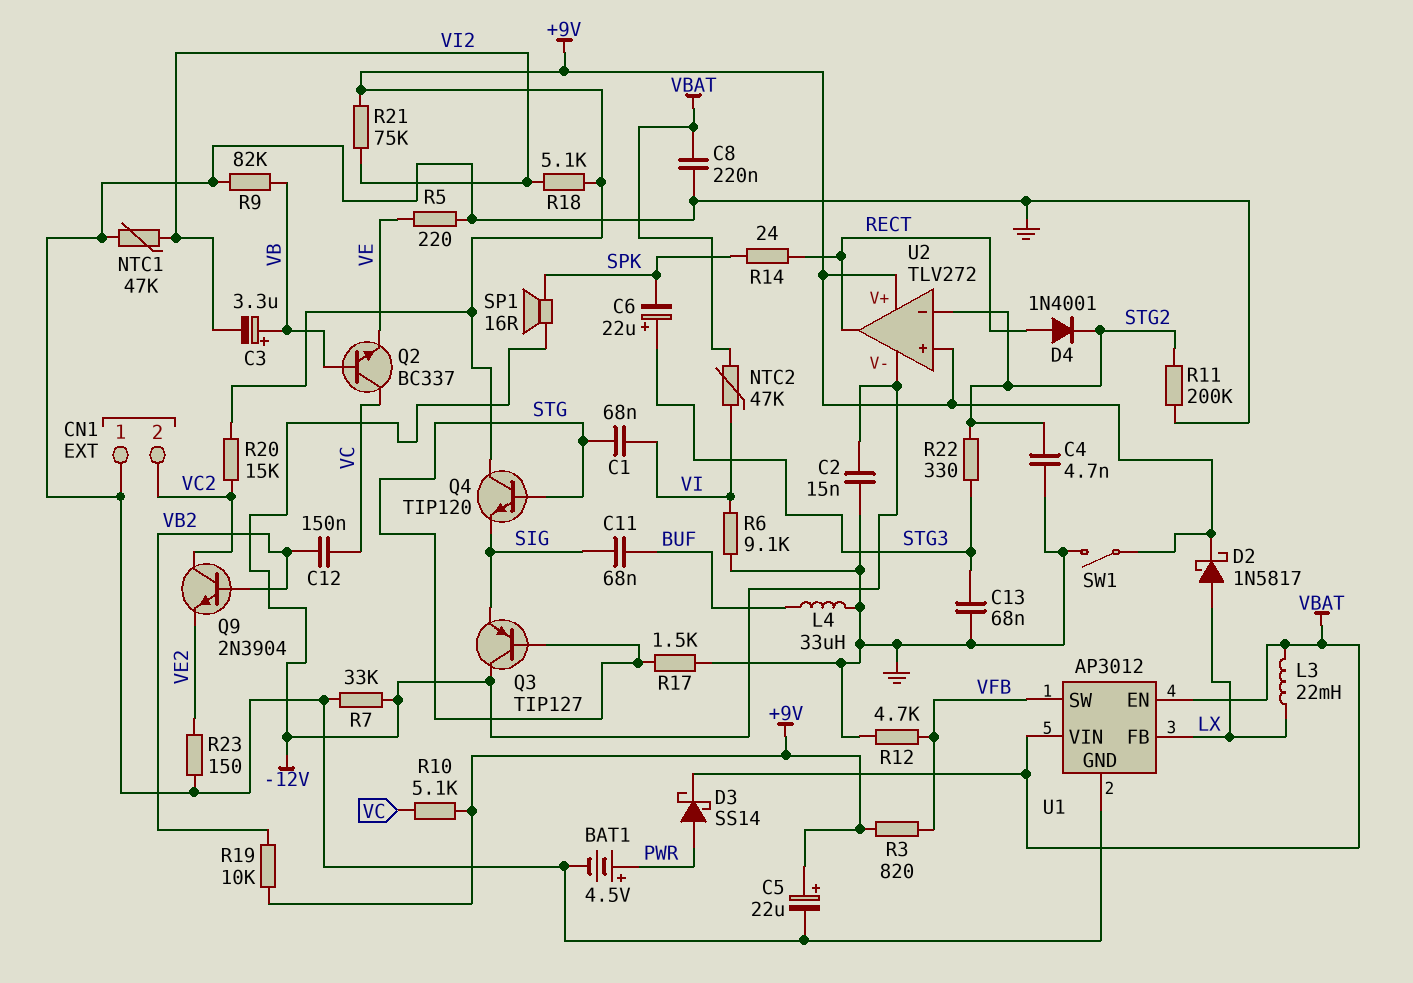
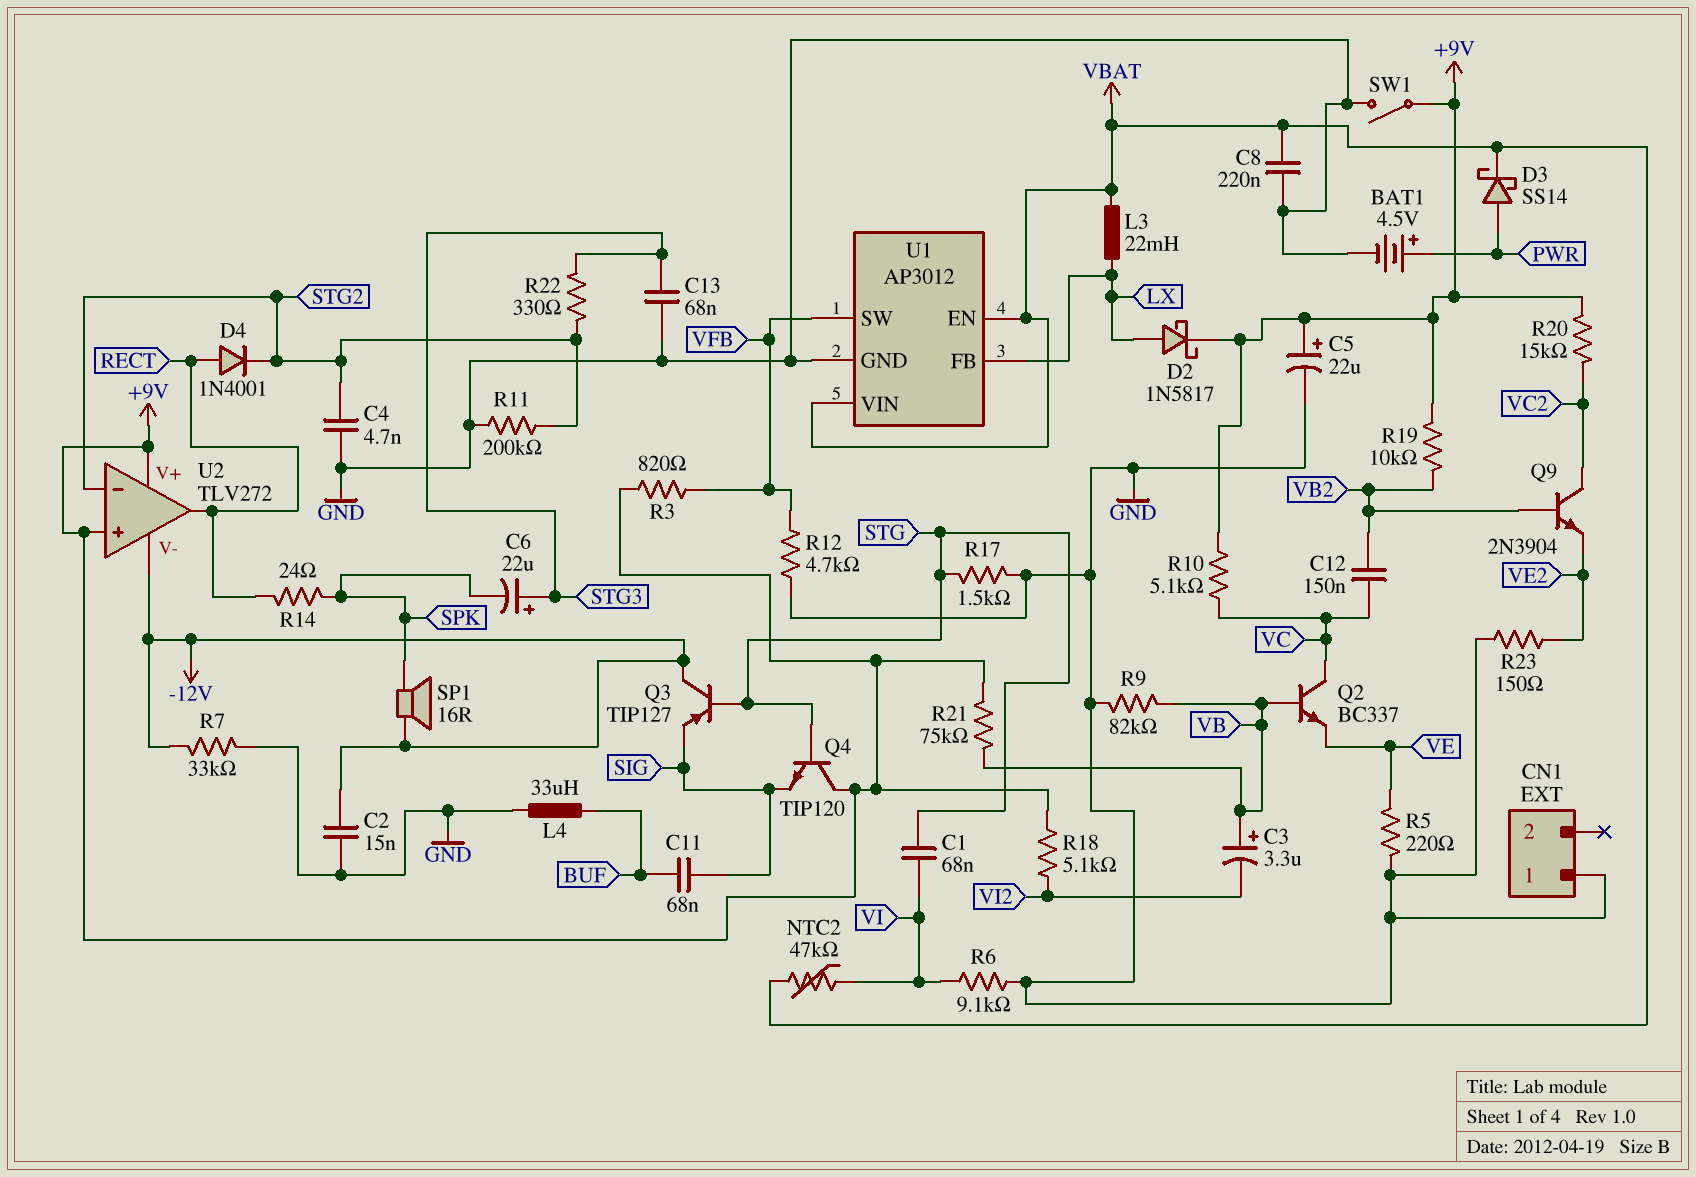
CN1 pin 2: VC2 -> none
NTC1: 47k (GND, VI2) -> none
R21: 75k (+9V, VI2) -> 75k (+9V, VB)

